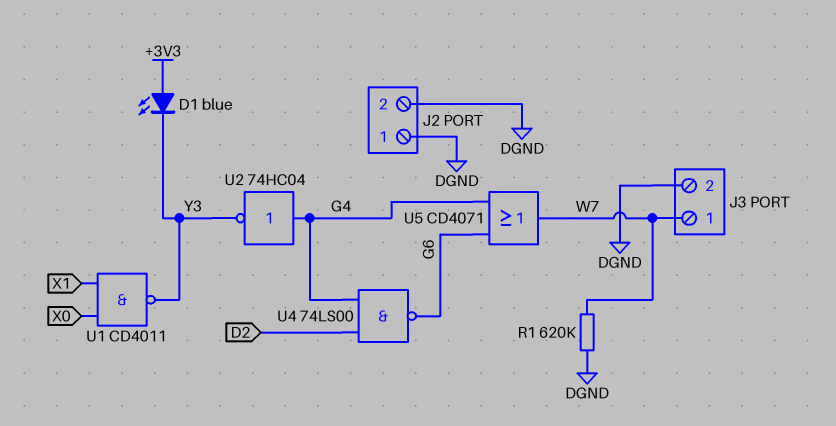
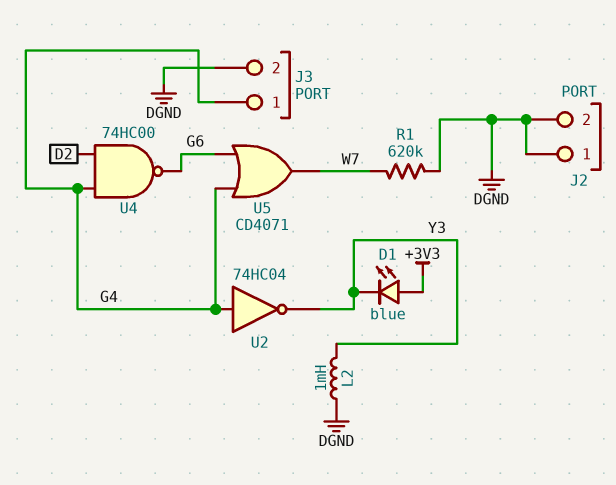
J3 pin 1: W7 -> G4
L2: none -> 1mH (DGND, Y3)
U1: NAND CD4011 (in X0, in X1, out Y3) -> none
U4: NAND 74LS00 (in D2, in G4, out G6) -> NAND 74HC00 (in D2, in G4, out G6)

